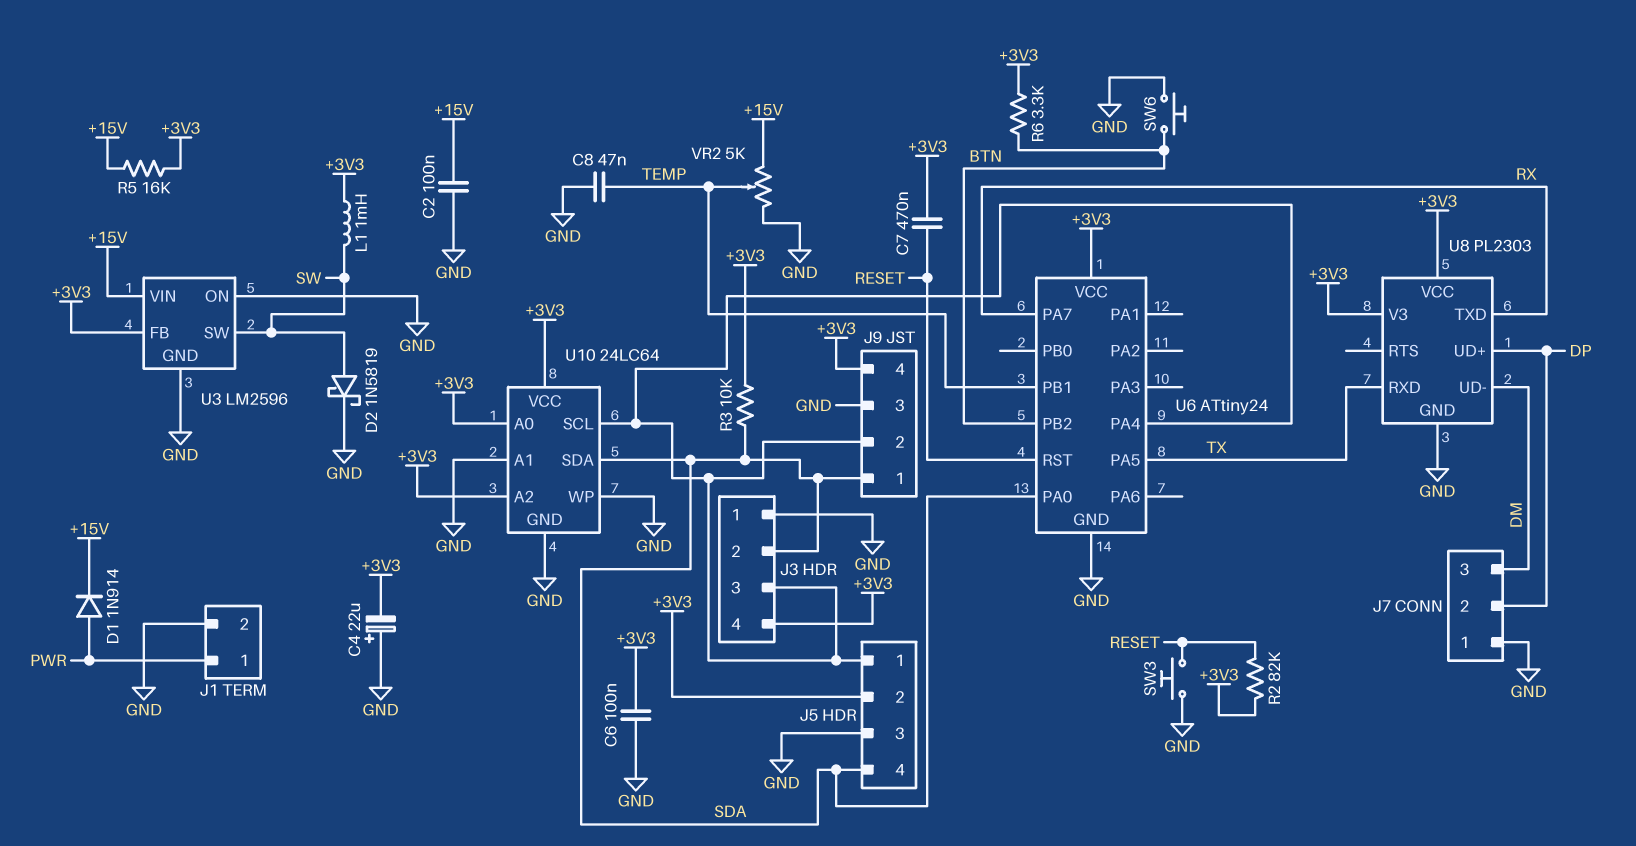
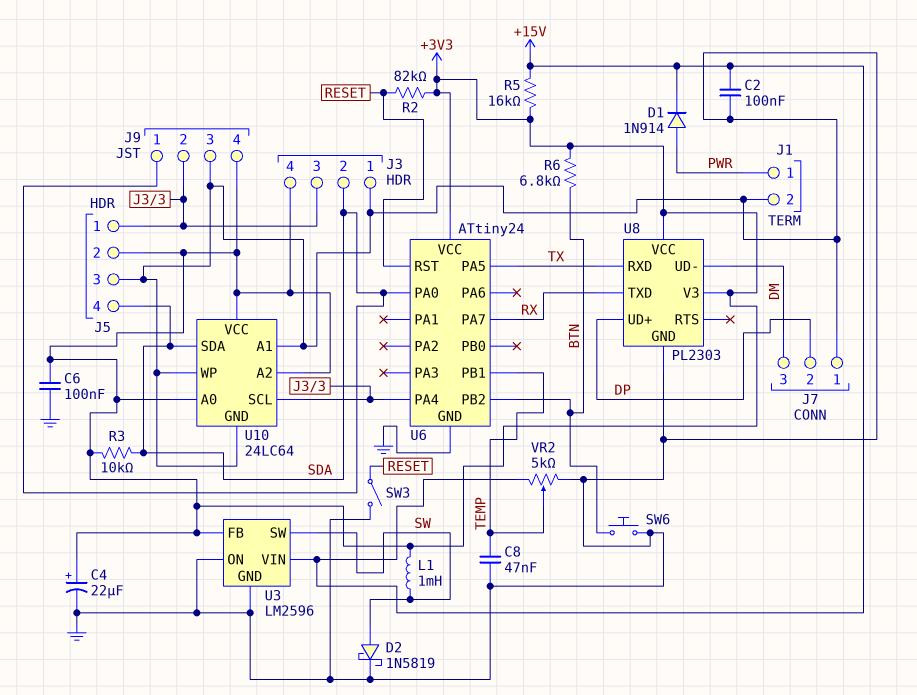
C4: 22uF (plus GND, minus +3V3) -> 22uF (plus +3V3, minus GND)
C7: 470nF (+3V3, RESET) -> none
R6: 3.3k (+3V3, BTN) -> 6.8k (+3V3, BTN)
SW3: button (GND, RESET) -> switch (GND, RESET)

